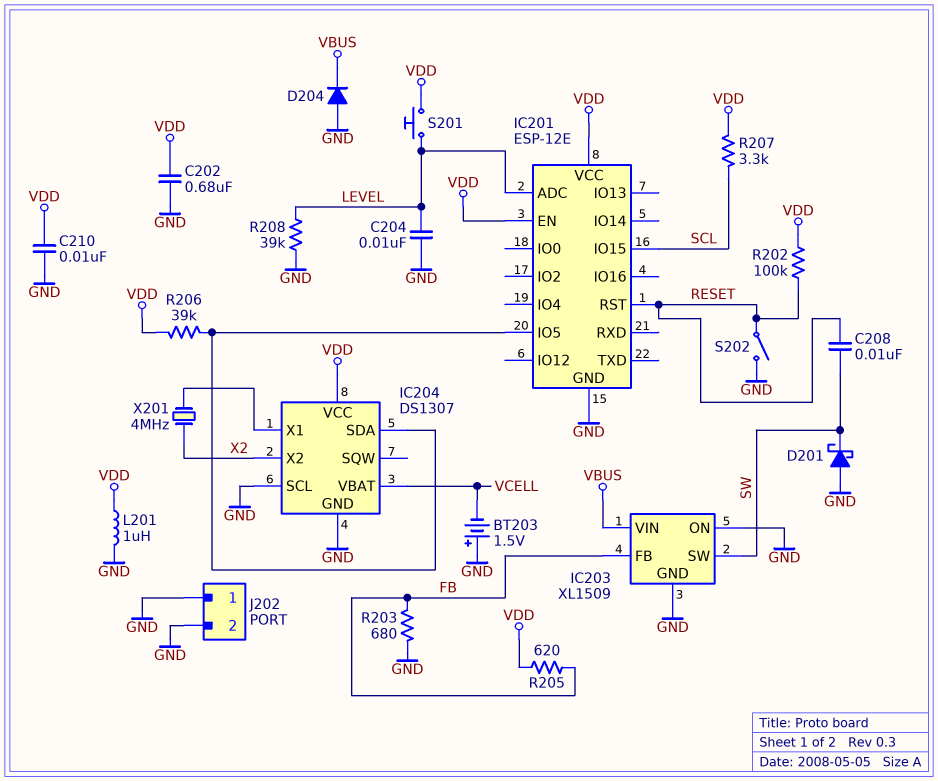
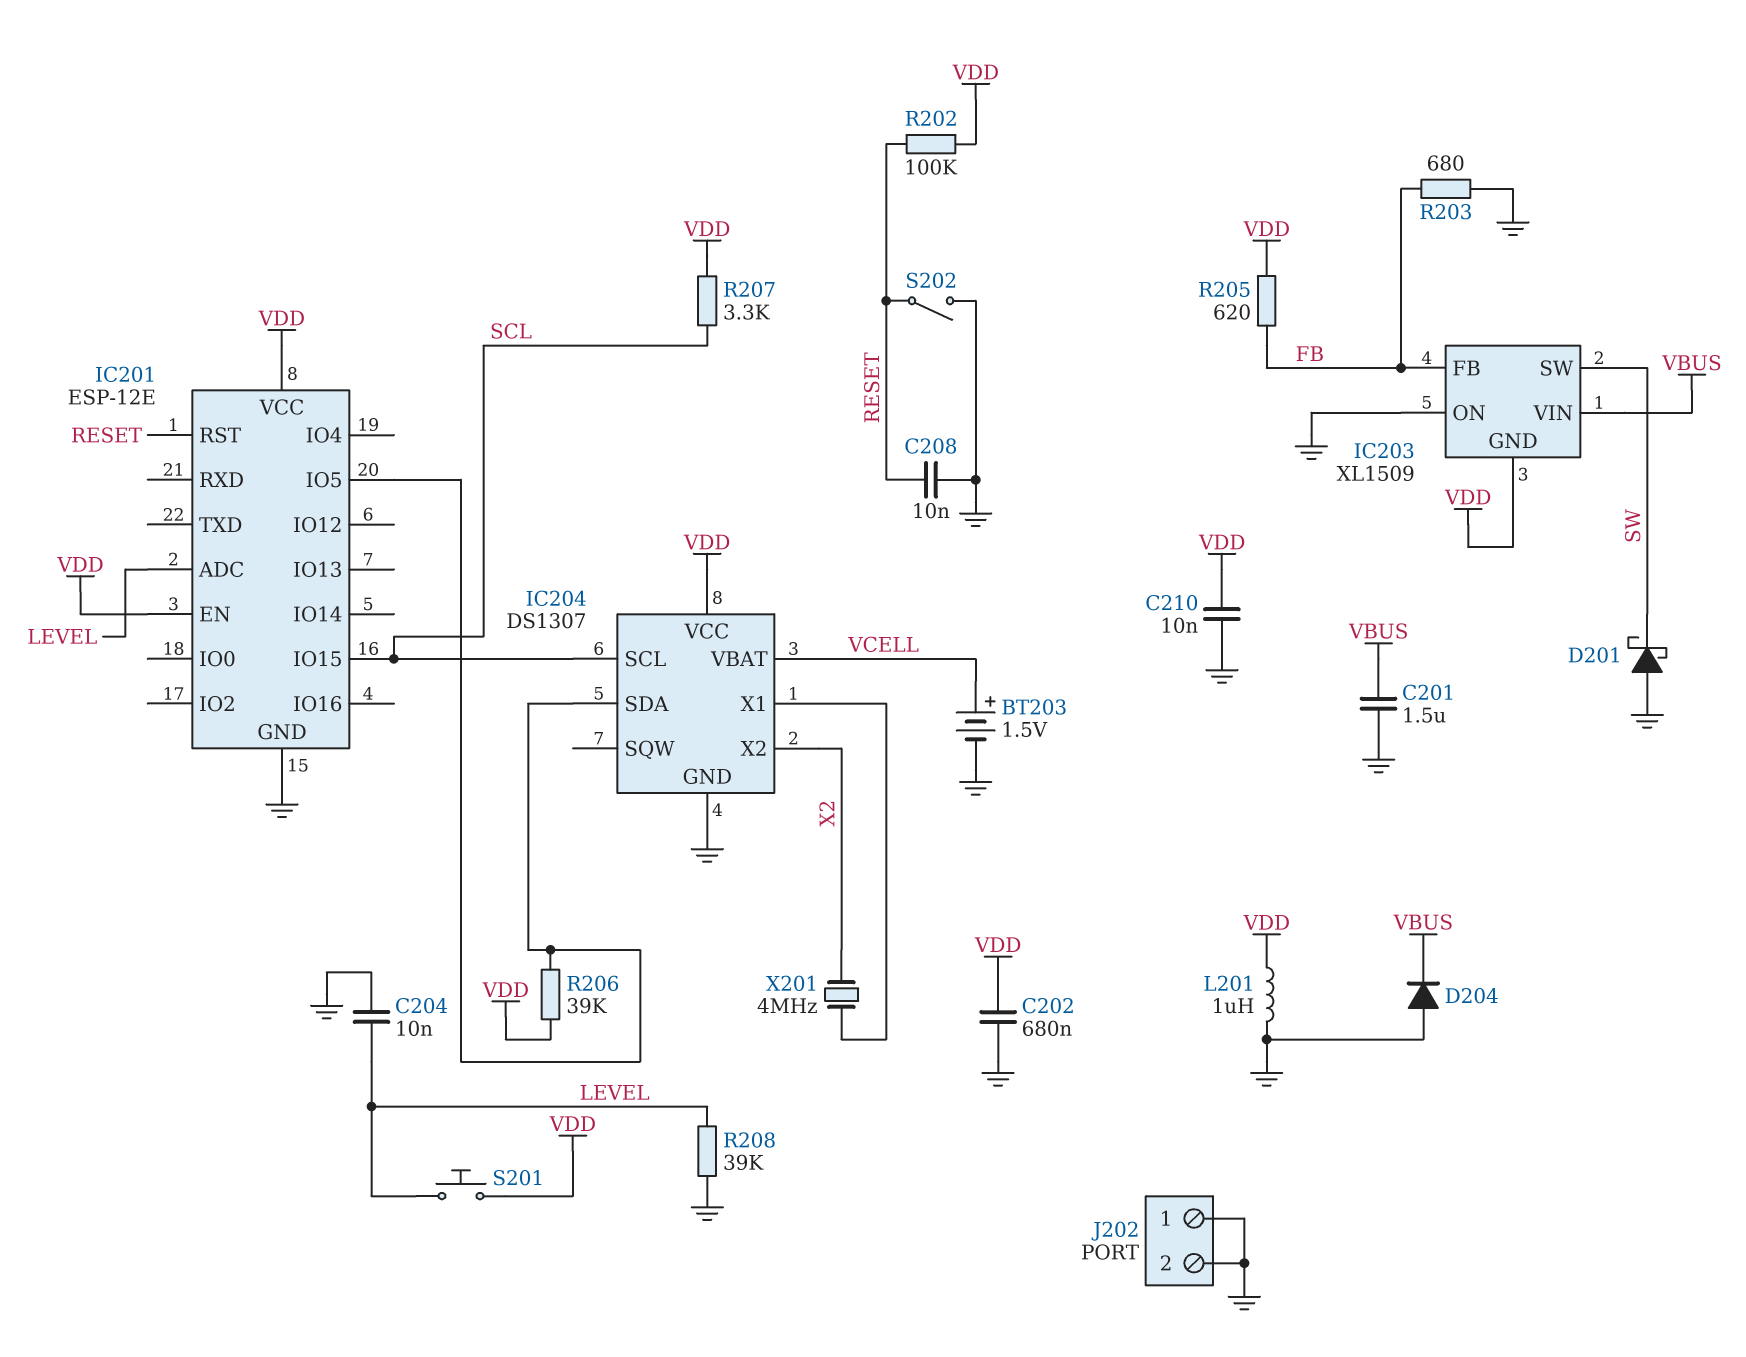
BT203: 1.5V (plus GND, minus VCELL) -> 1.5V (plus VCELL, minus GND)
C201: none -> 1.5uF (GND, VBUS)
C208: 10nF (RESET, SW) -> 10nF (GND, RESET)
IC203 pin GND: GND -> VDD
IC204 pin SCL: GND -> SCL

